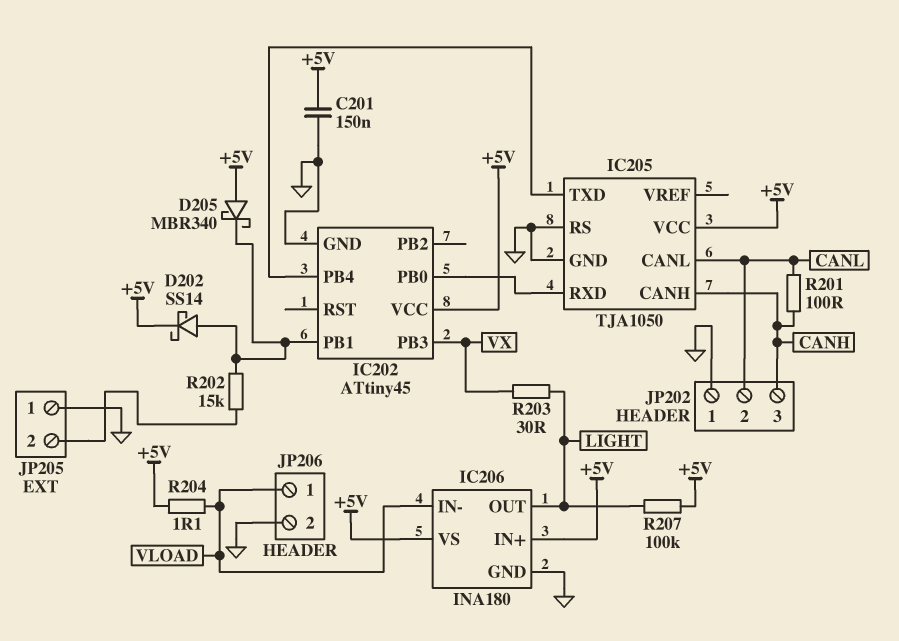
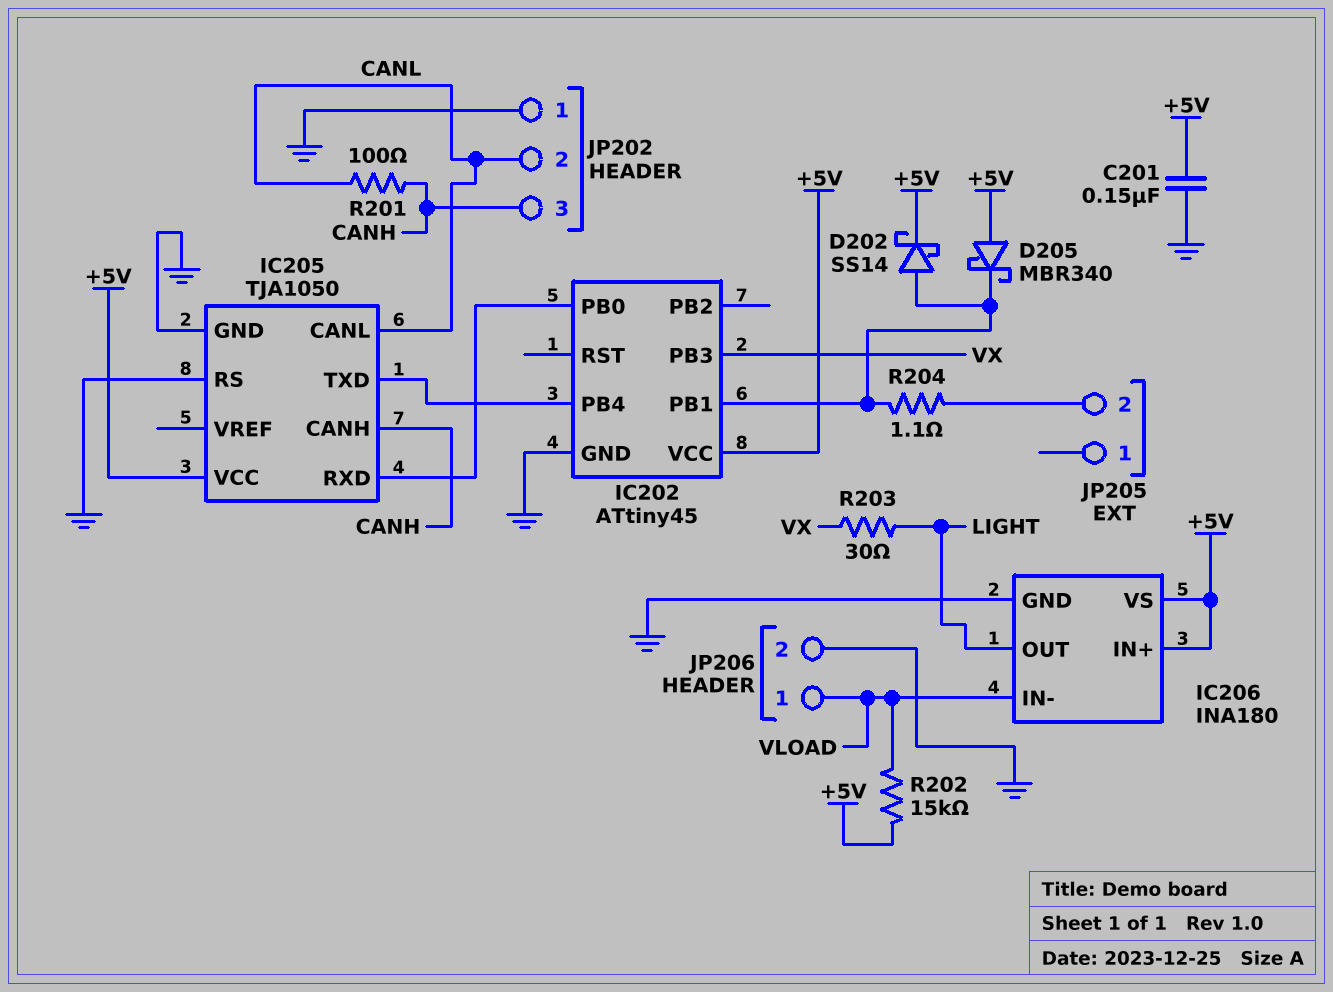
JP205 pin 1: GND -> none
R202: 15k (IC202/PB1, JP205/2) -> 15k (+5V, VLOAD)
R204: 1.1 (+5V, VLOAD) -> 1.1 (IC202/PB1, JP205/2)
R207: 100k (+5V, LIGHT) -> none

